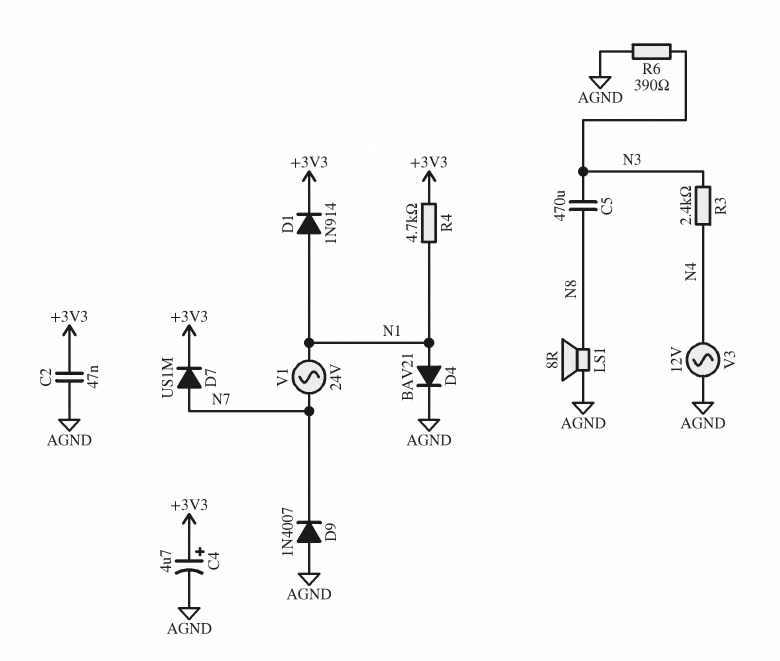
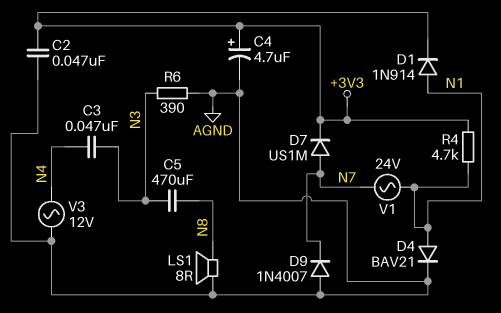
C3: none -> 47nF (N3, N4)
R3: 2.4k (N3, N4) -> none

